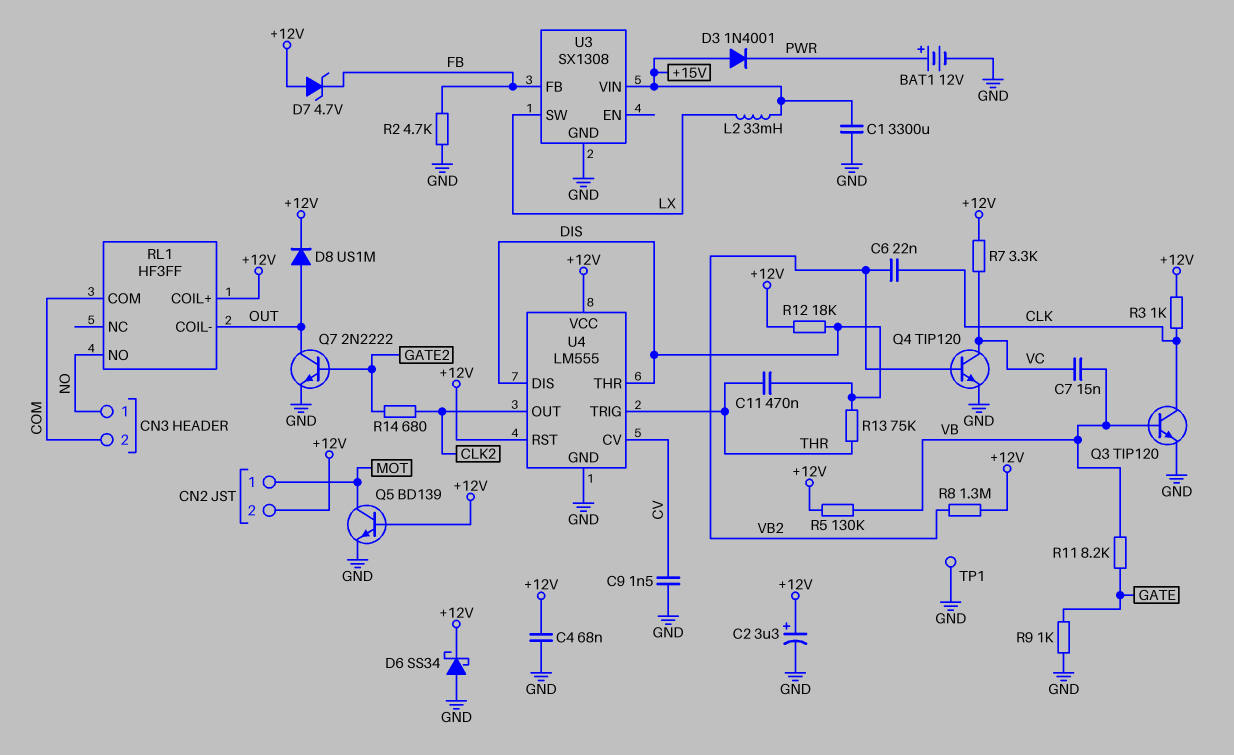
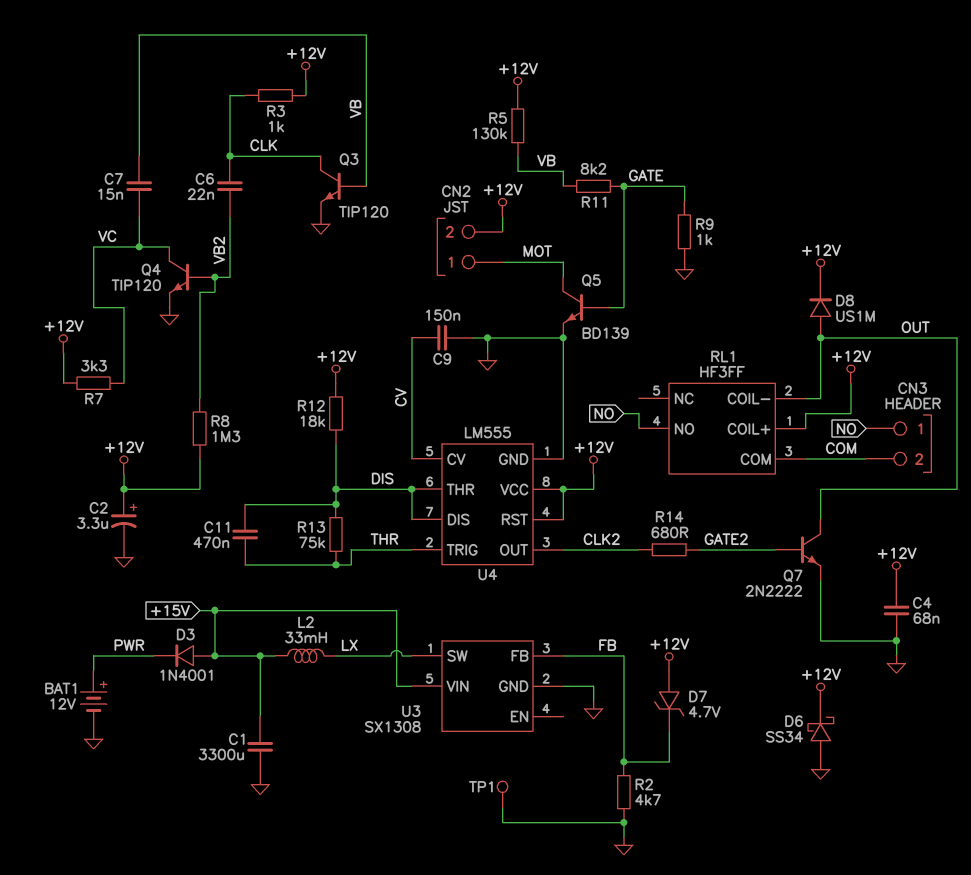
C9: 1.5nF (CV, GND) -> 150nF (CV, GND)
Q5: NPN BD139 (B +12V, C MOT, E GND) -> NPN BD139 (B GATE, C MOT, E GND)

